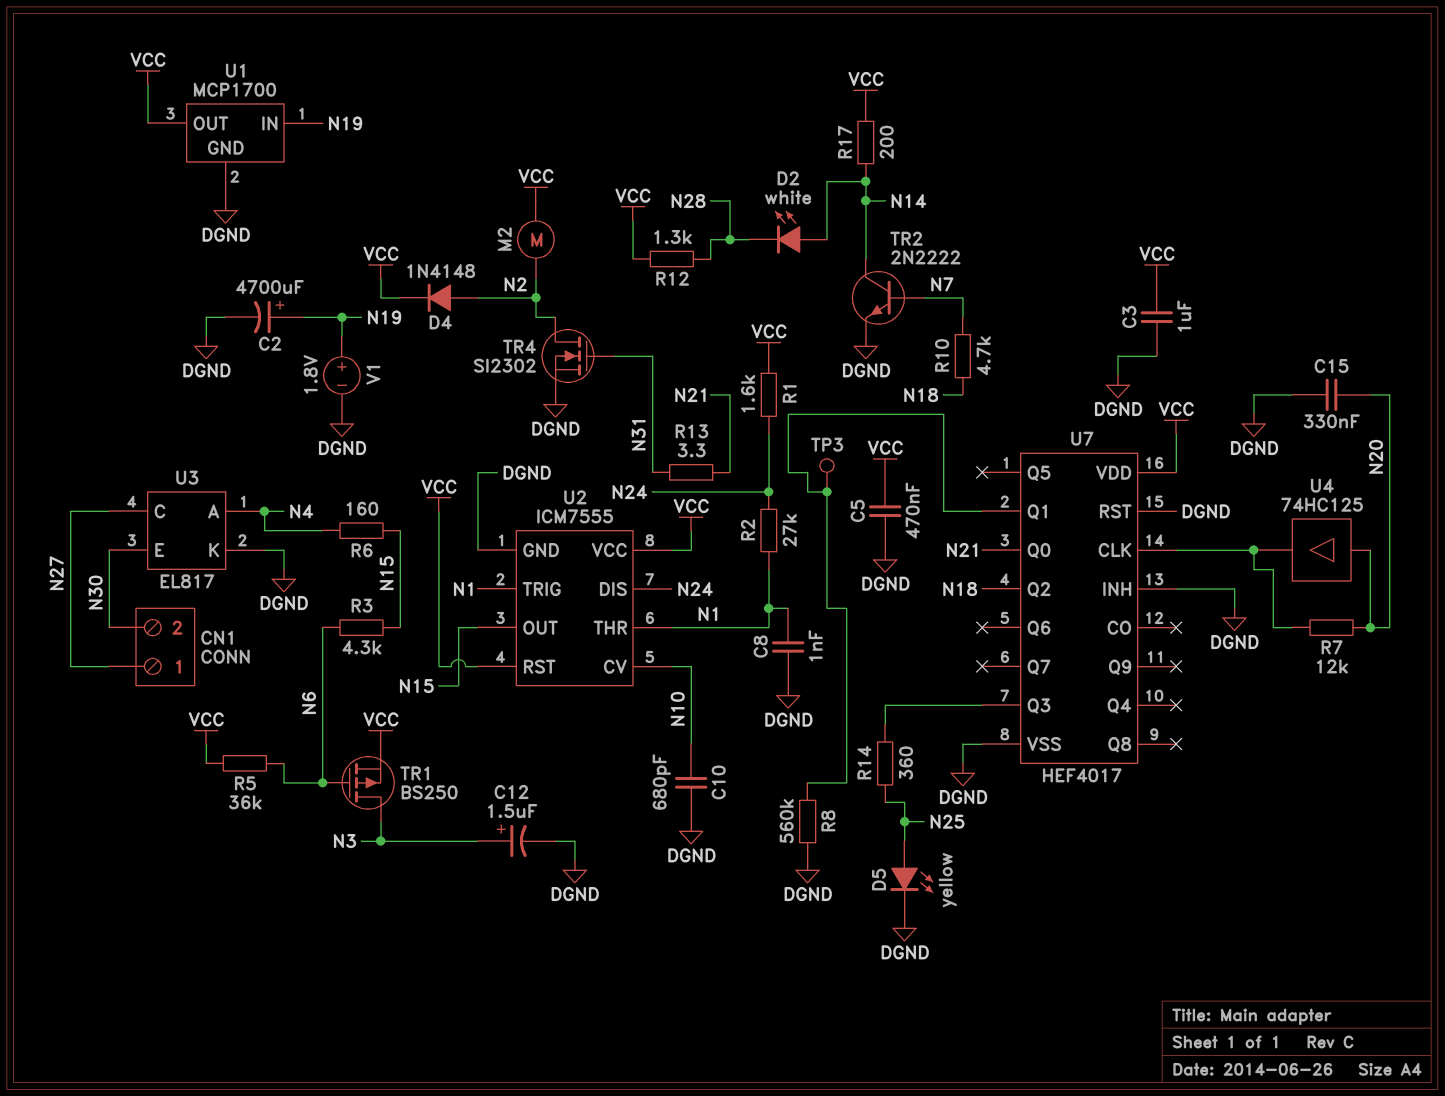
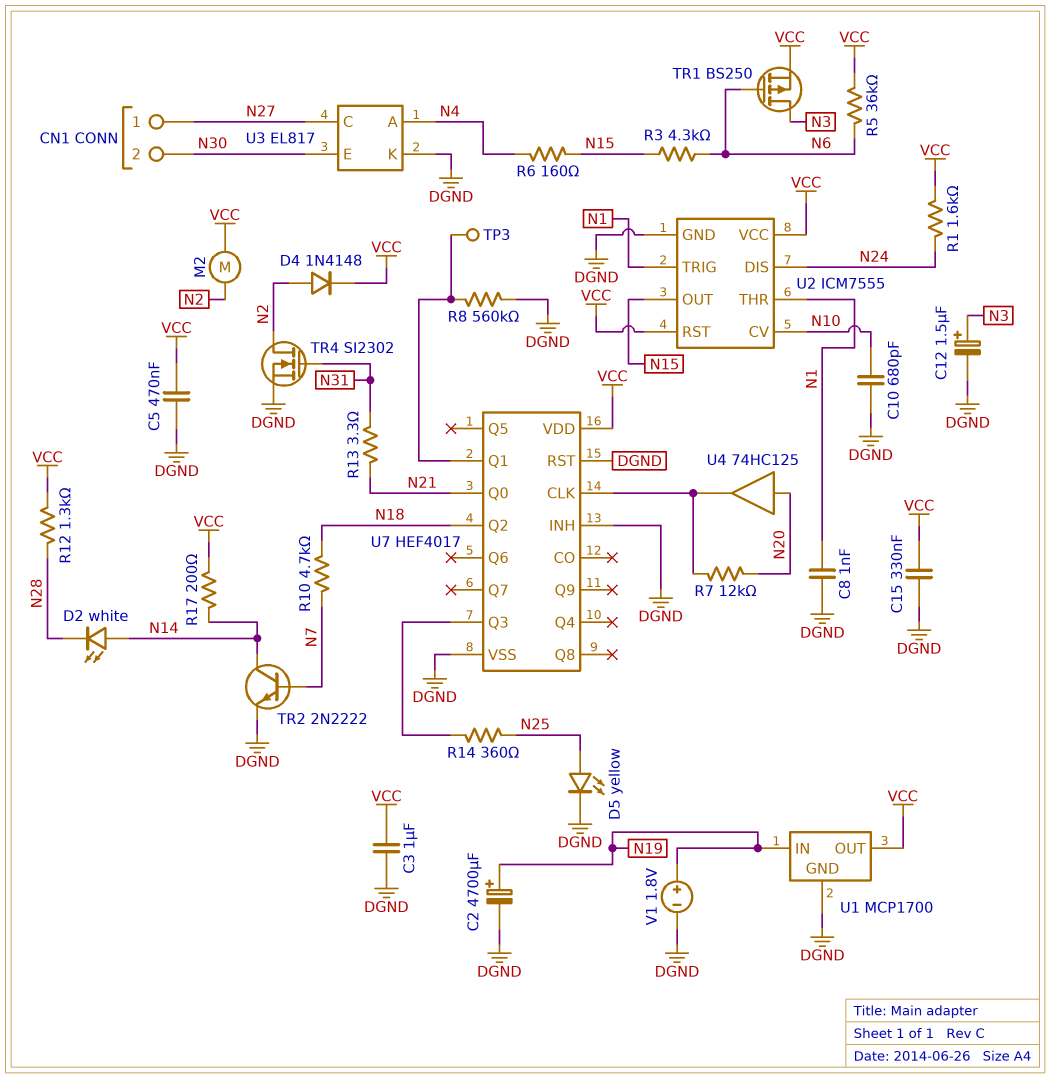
C15: 330nF (DGND, N20) -> 330nF (DGND, VCC)
R2: 27k (N1, N24) -> none

